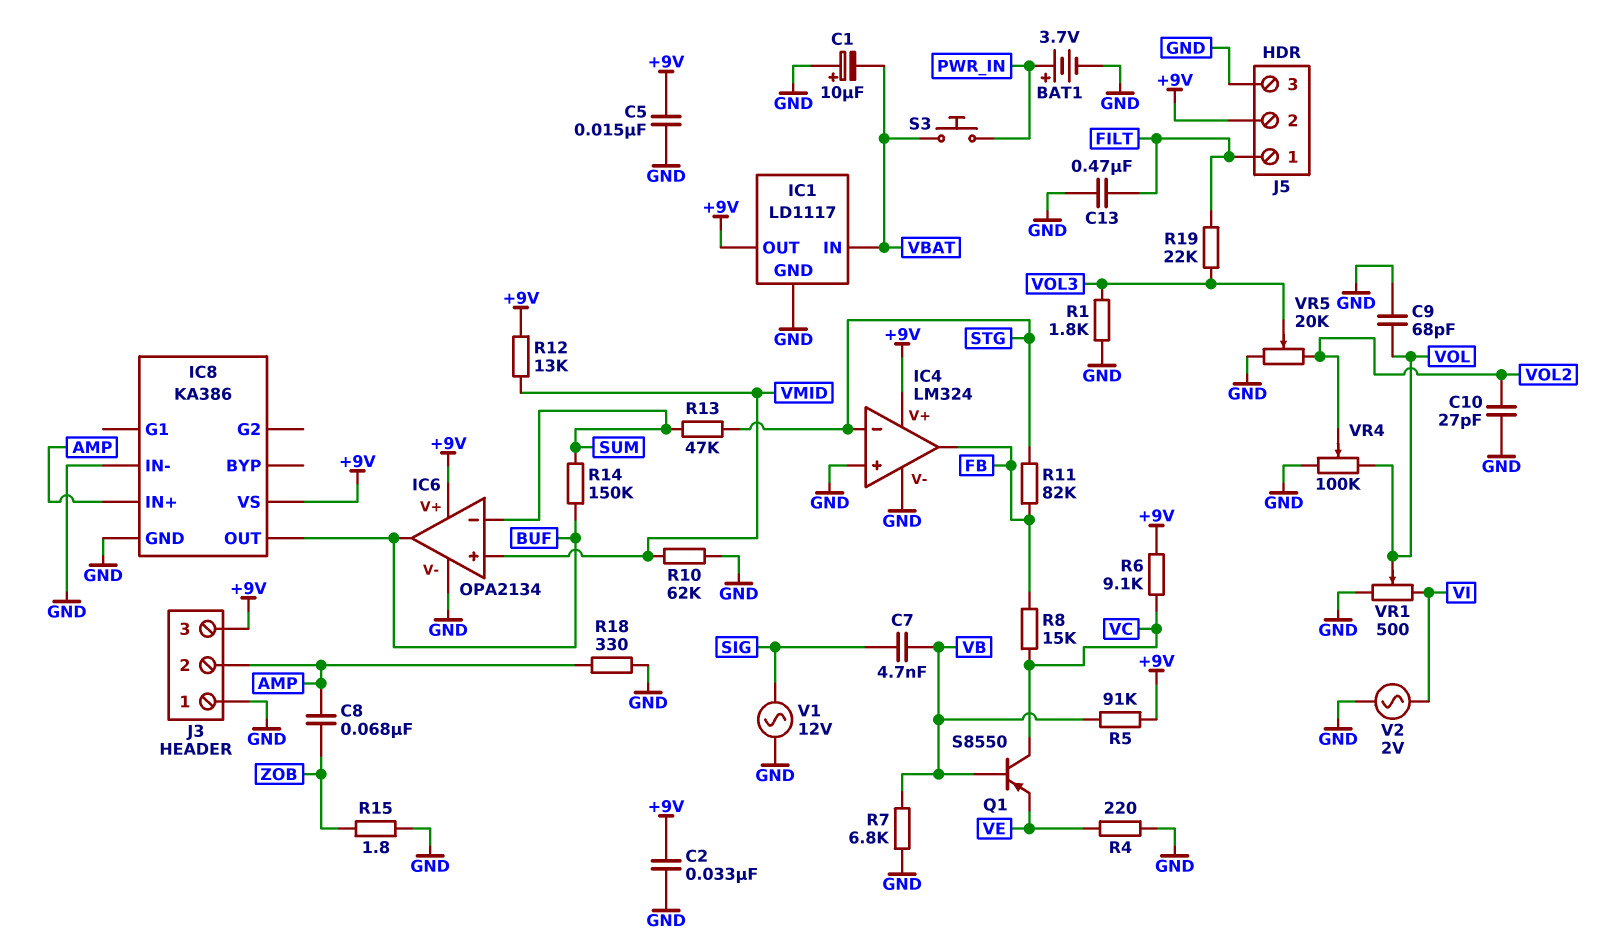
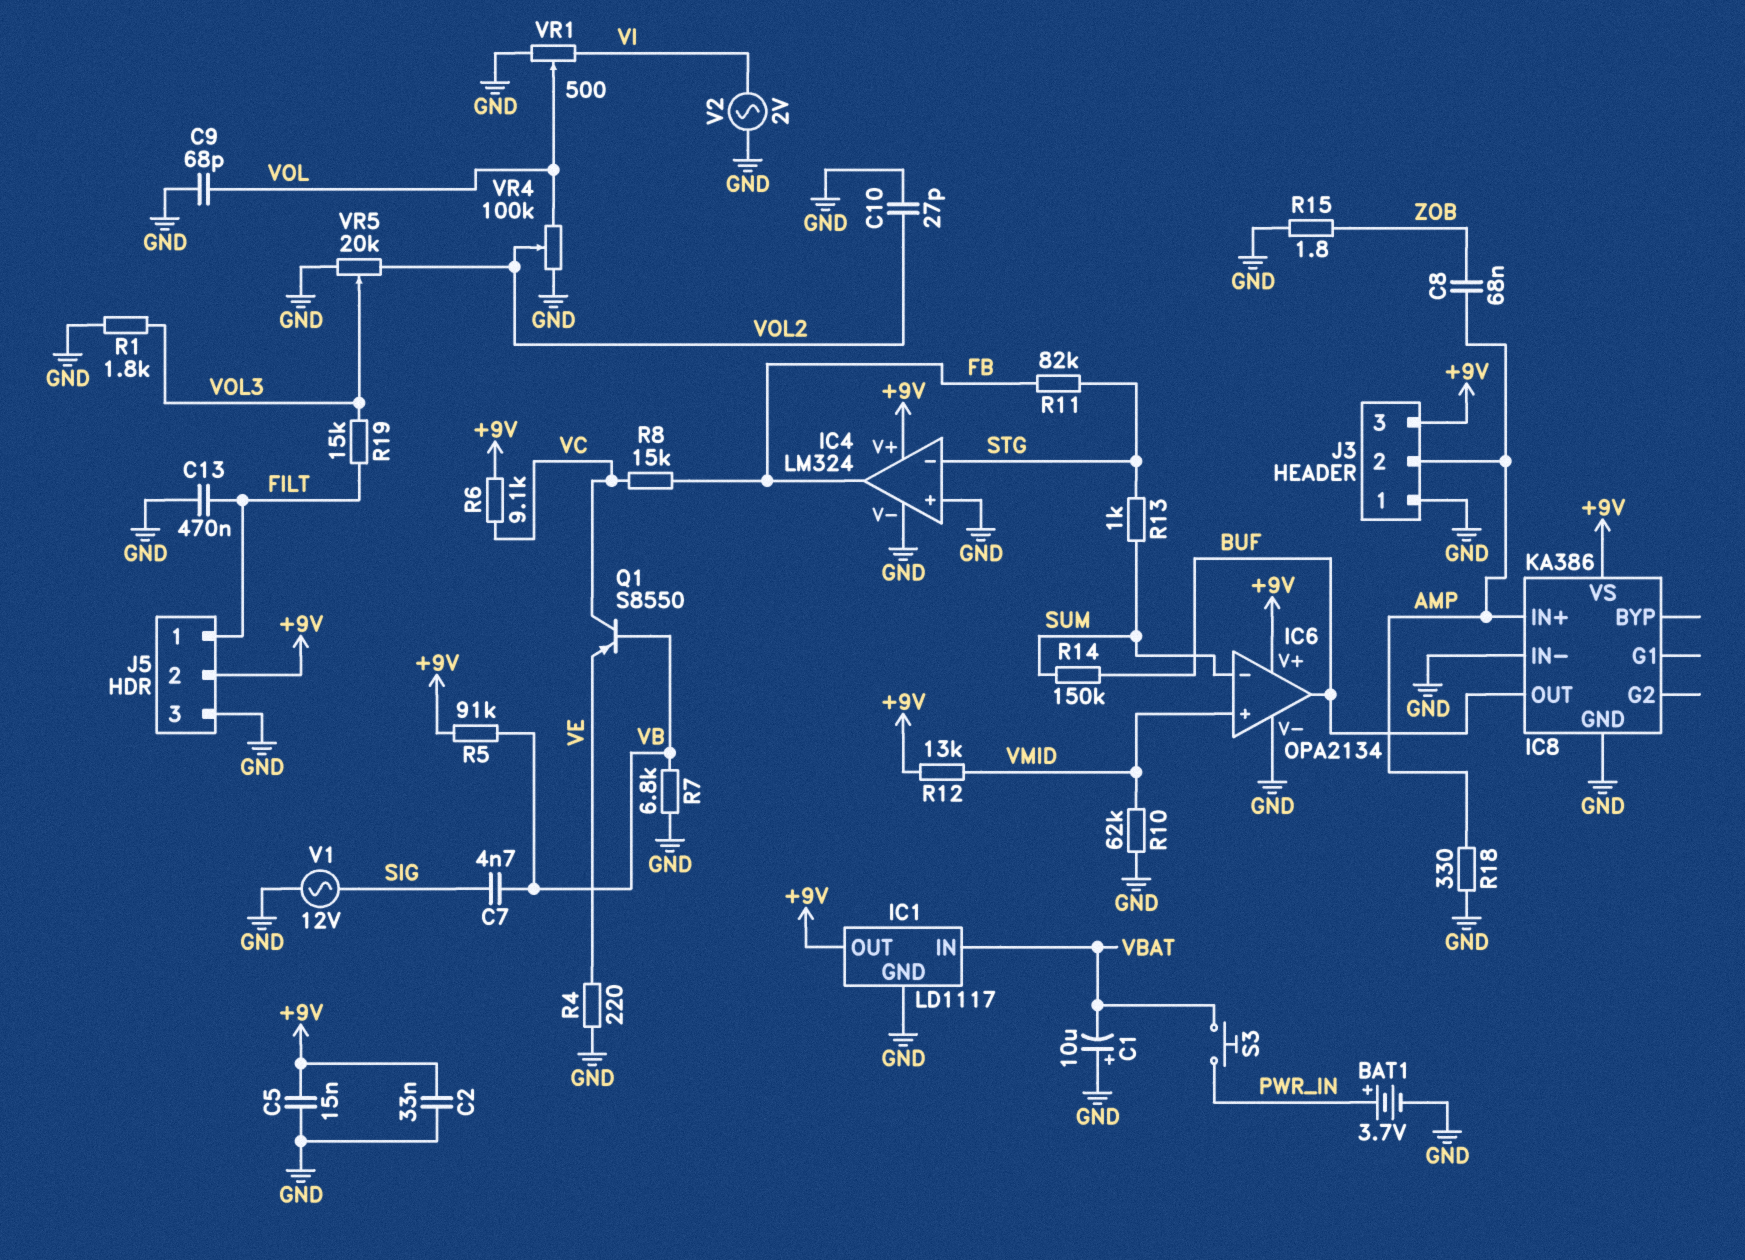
R13: 47k (STG, SUM) -> 1k (STG, SUM)
R19: 22k (FILT, VOL3) -> 15k (FILT, VOL3)

